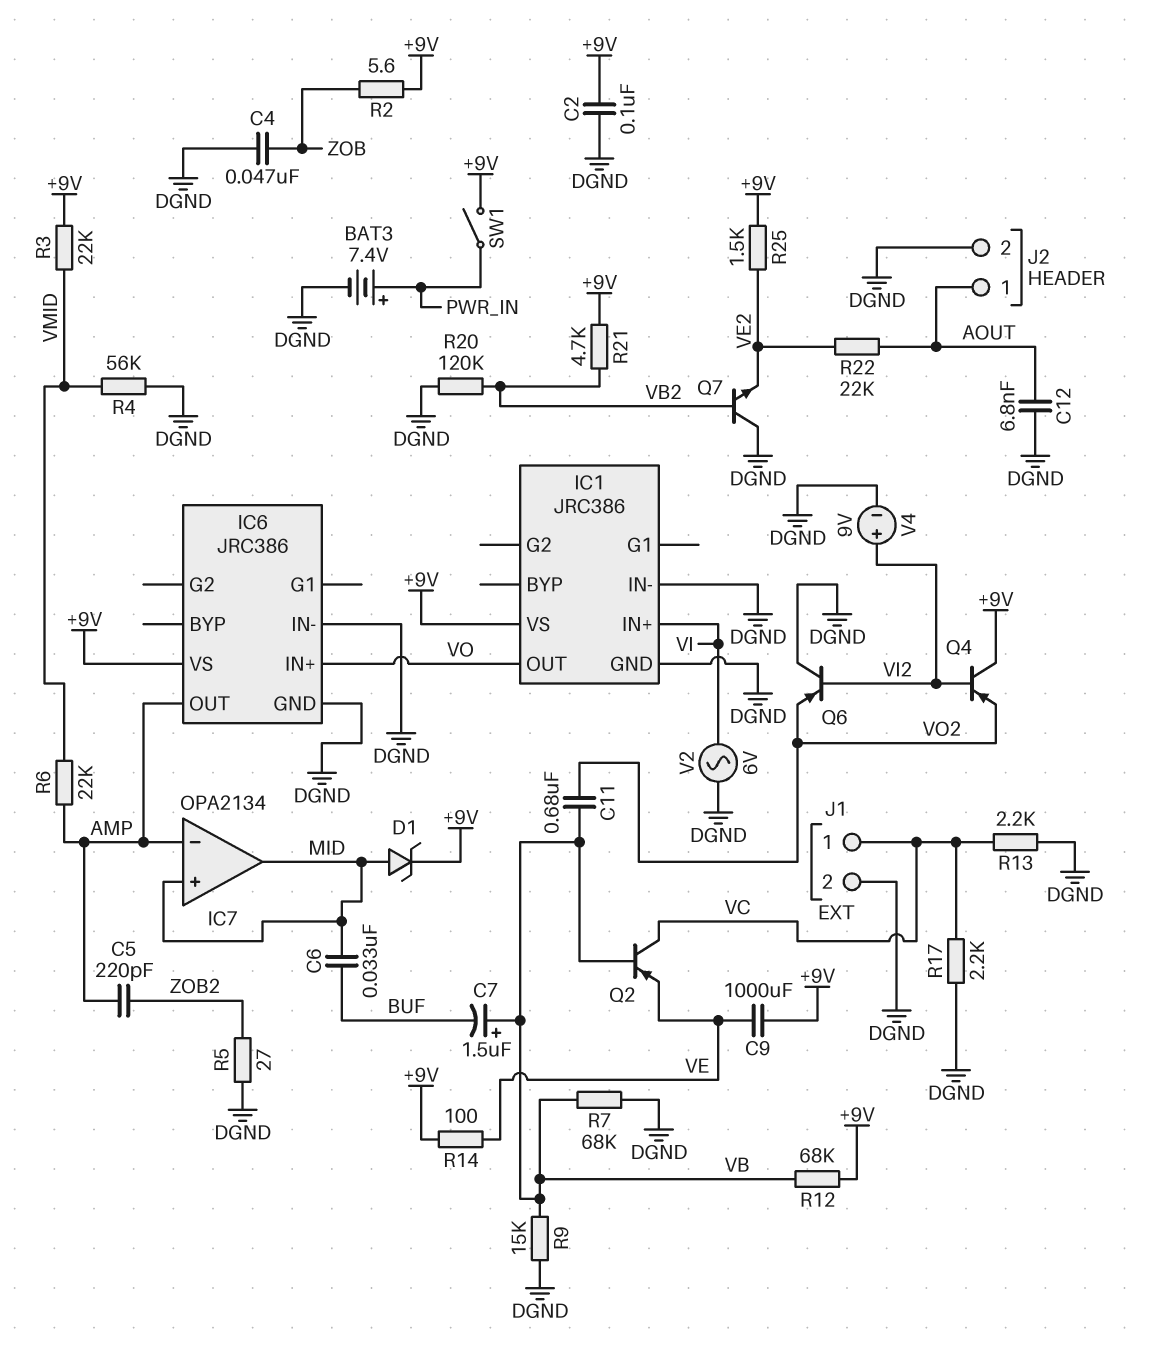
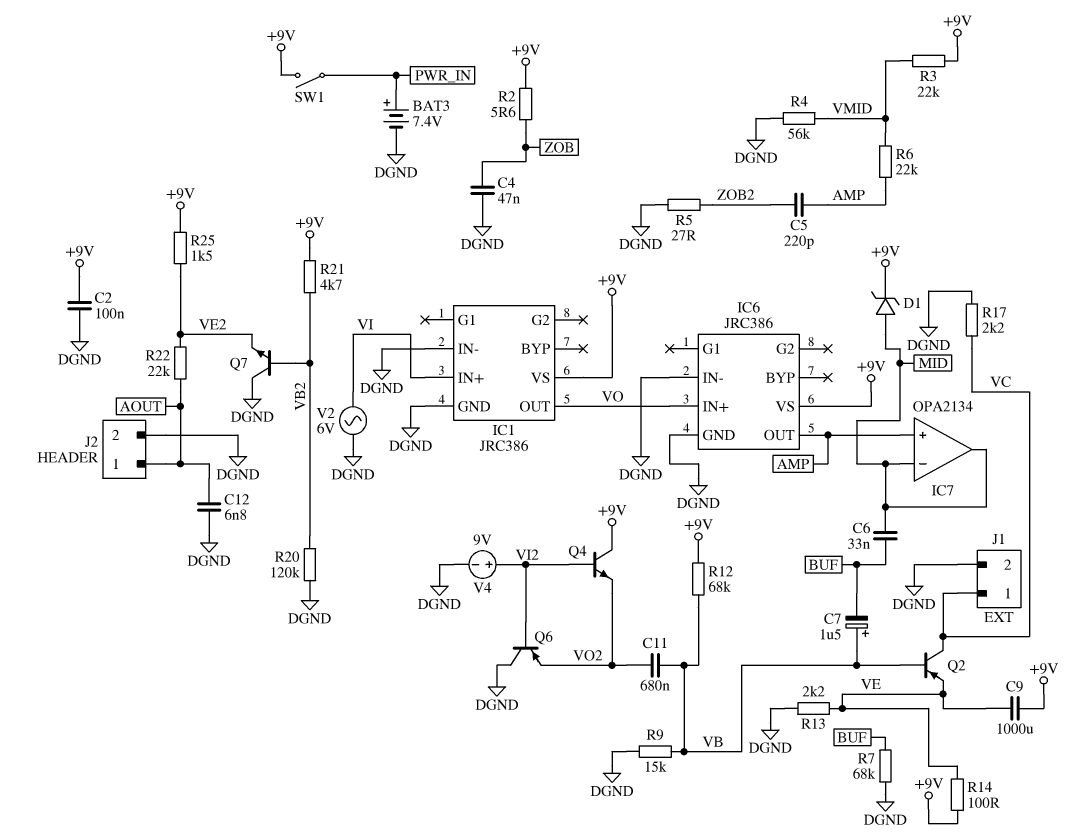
IC7 pin in+: MID -> AMP
IC7 pin in-: AMP -> MID
Q4: PNP (B VI2, C +9V, E VO2) -> NPN (B VI2, C +9V, E VO2)
R7: 68k (DGND, VB) -> 68k (BUF, DGND)
R13: 2.2k (DGND, VC) -> 2.2k (DGND, VE)

